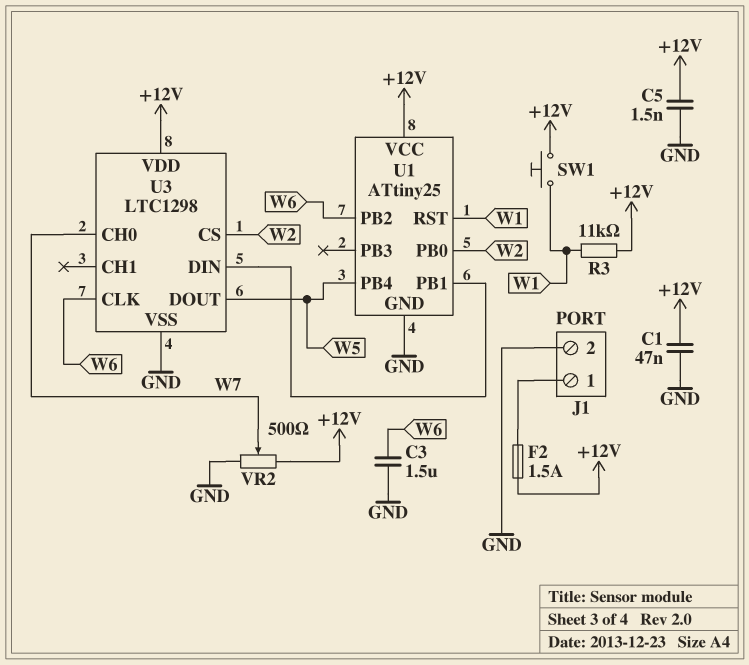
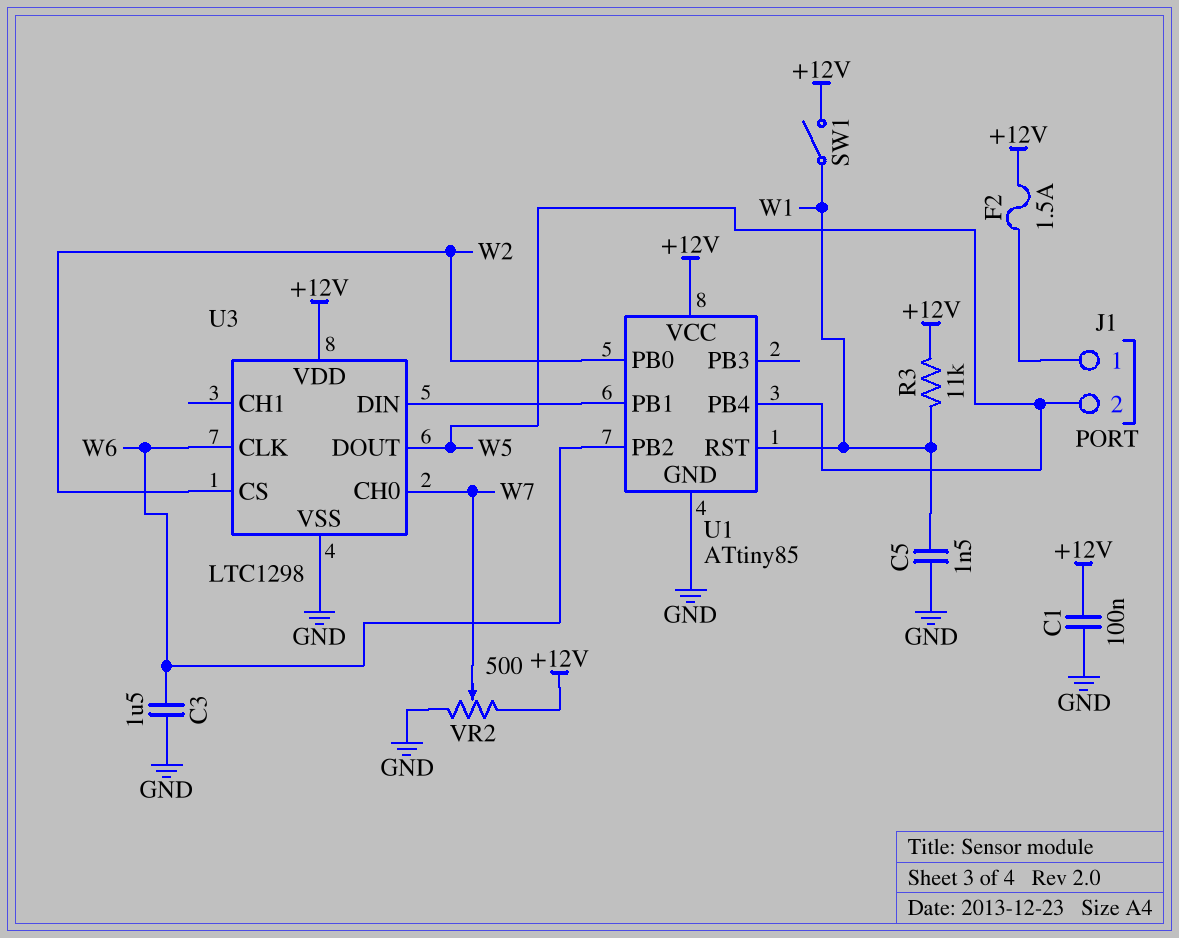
C1: 47nF (+12V, GND) -> 100nF (+12V, GND)
C5: 1.5nF (+12V, GND) -> 1.5nF (GND, W1)
J1 pin 2: GND -> W5
SW1: button (+12V, W1) -> switch (+12V, W1)
U1: ATtiny25 -> ATtiny85

